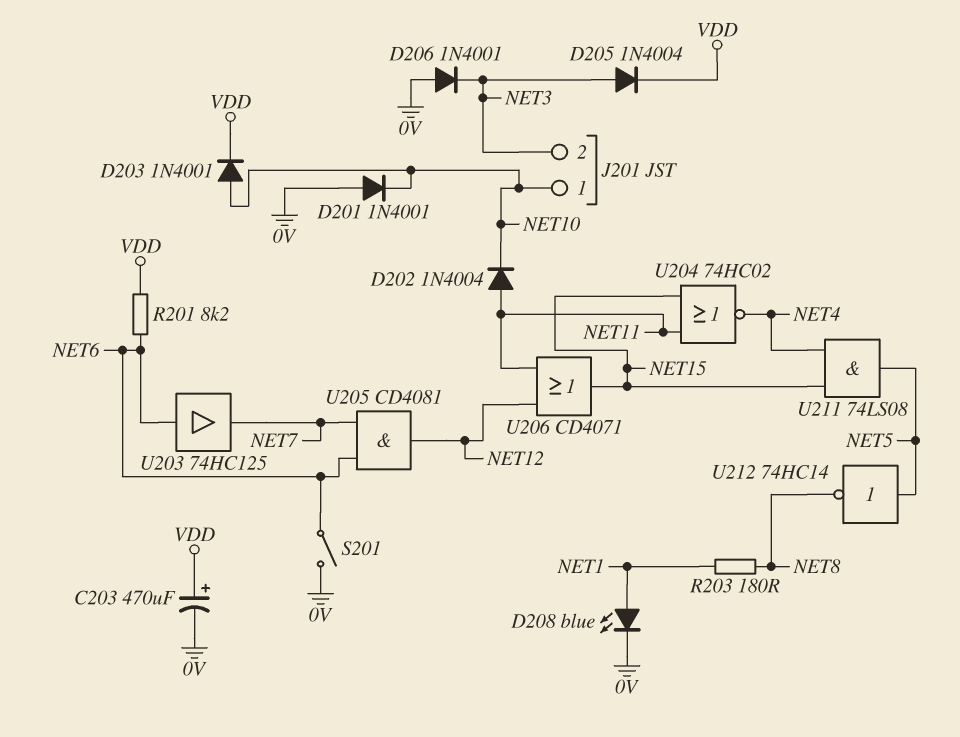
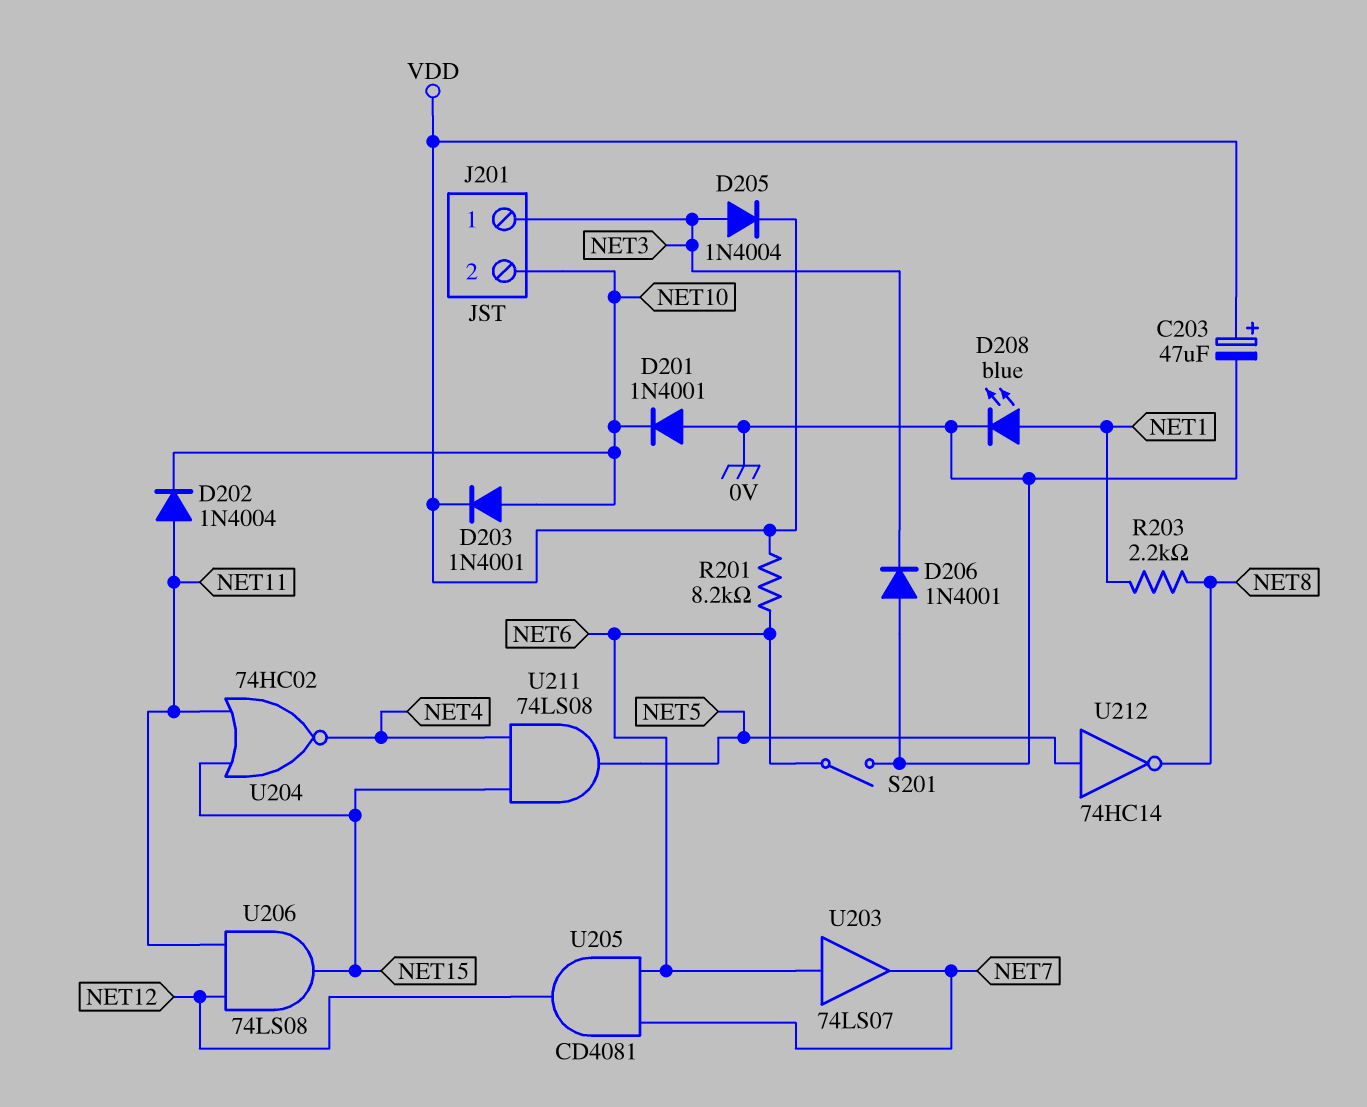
C203: 470uF (plus VDD, minus 0V) -> 47uF (plus VDD, minus 0V)
J201 pin 1: NET10 -> NET3
J201 pin 2: NET3 -> NET10
R203: 180 (NET1, NET8) -> 2.2k (NET1, NET8)
U203: buffer 74HC125 (in NET6, out NET7) -> buffer 74LS07 (in NET6, out NET7)
U206: OR CD4071 (in NET11, in NET12, out NET15) -> AND 74LS08 (in NET11, in NET12, out NET15)

